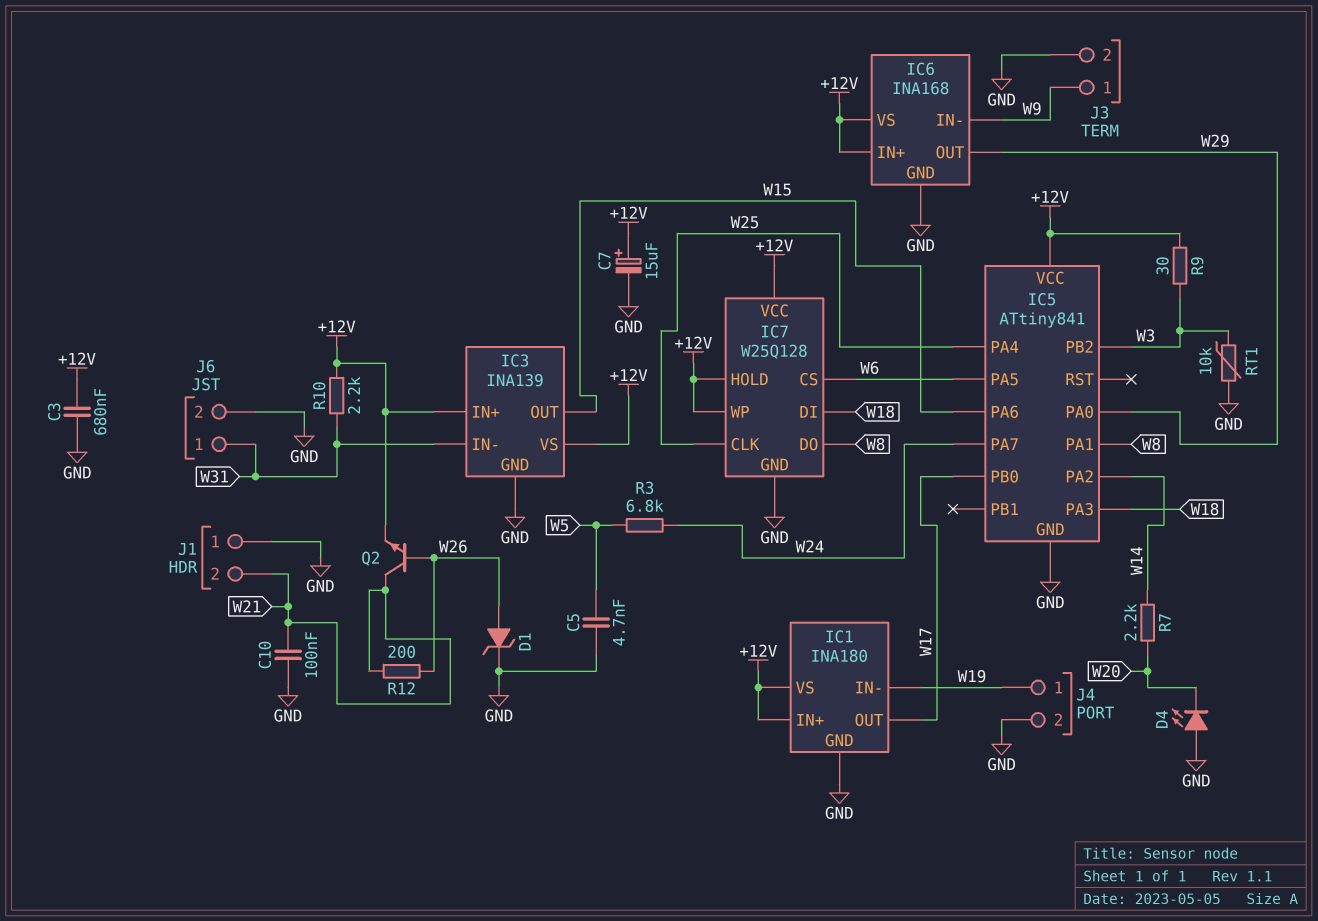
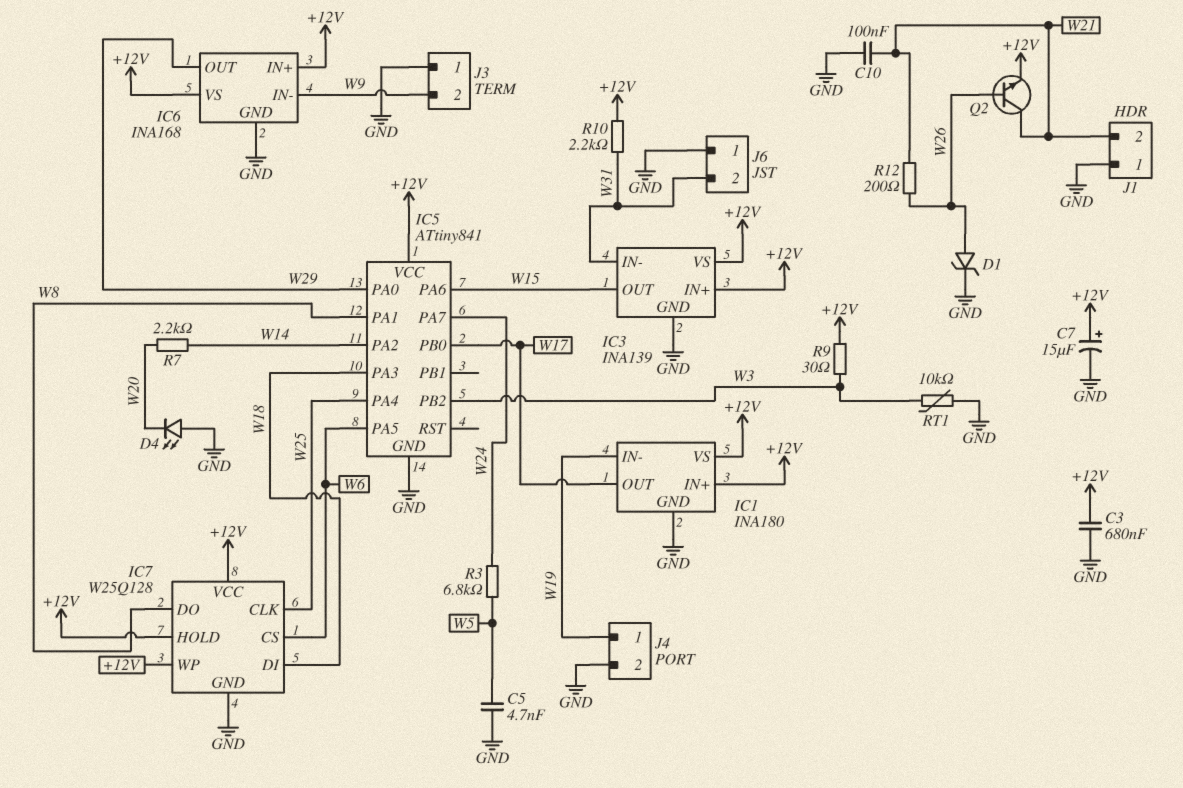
J3 pin 1: W9 -> GND
J3 pin 2: GND -> W9
J6 pin 1: W31 -> GND
J6 pin 2: GND -> W31

